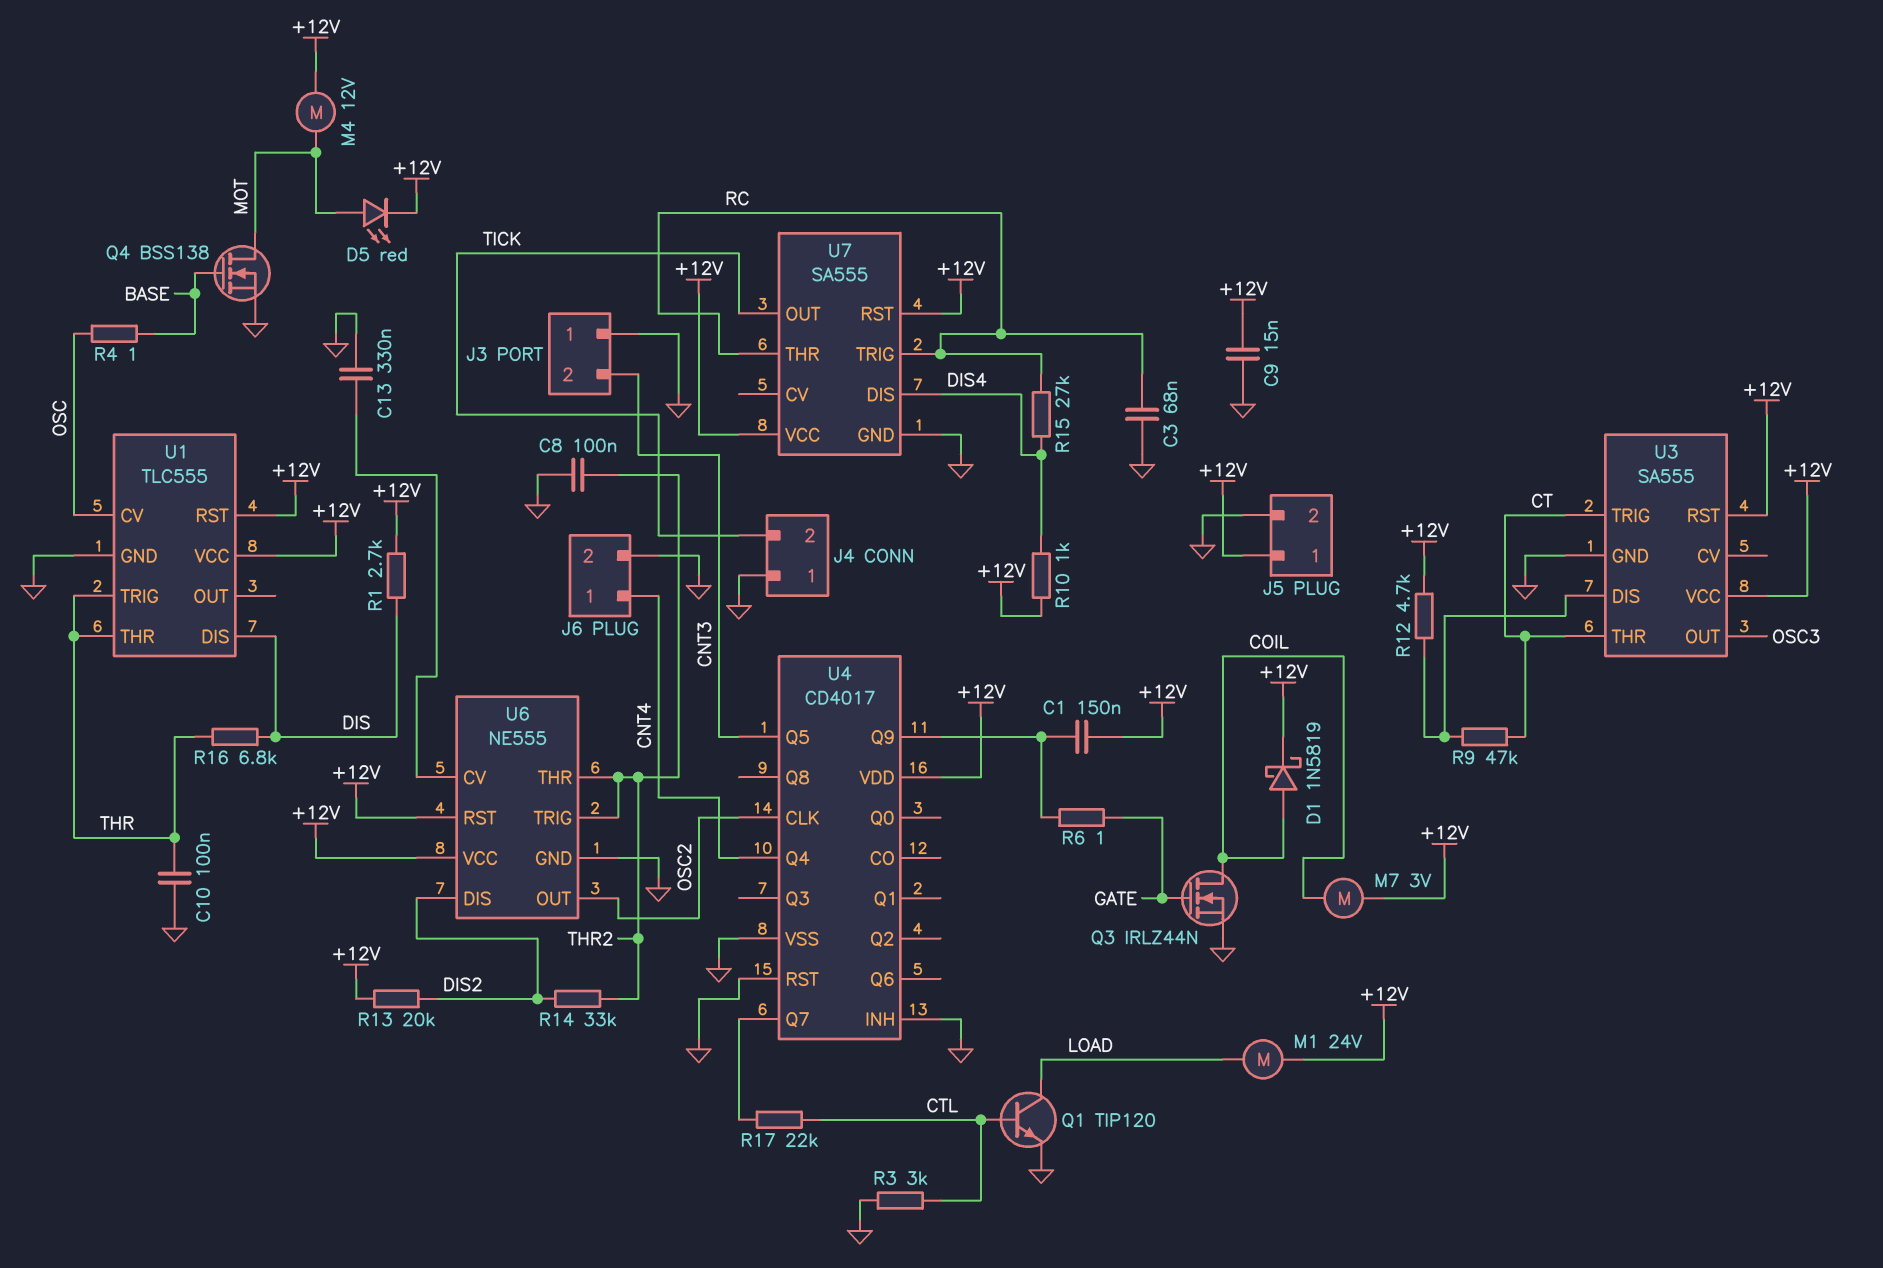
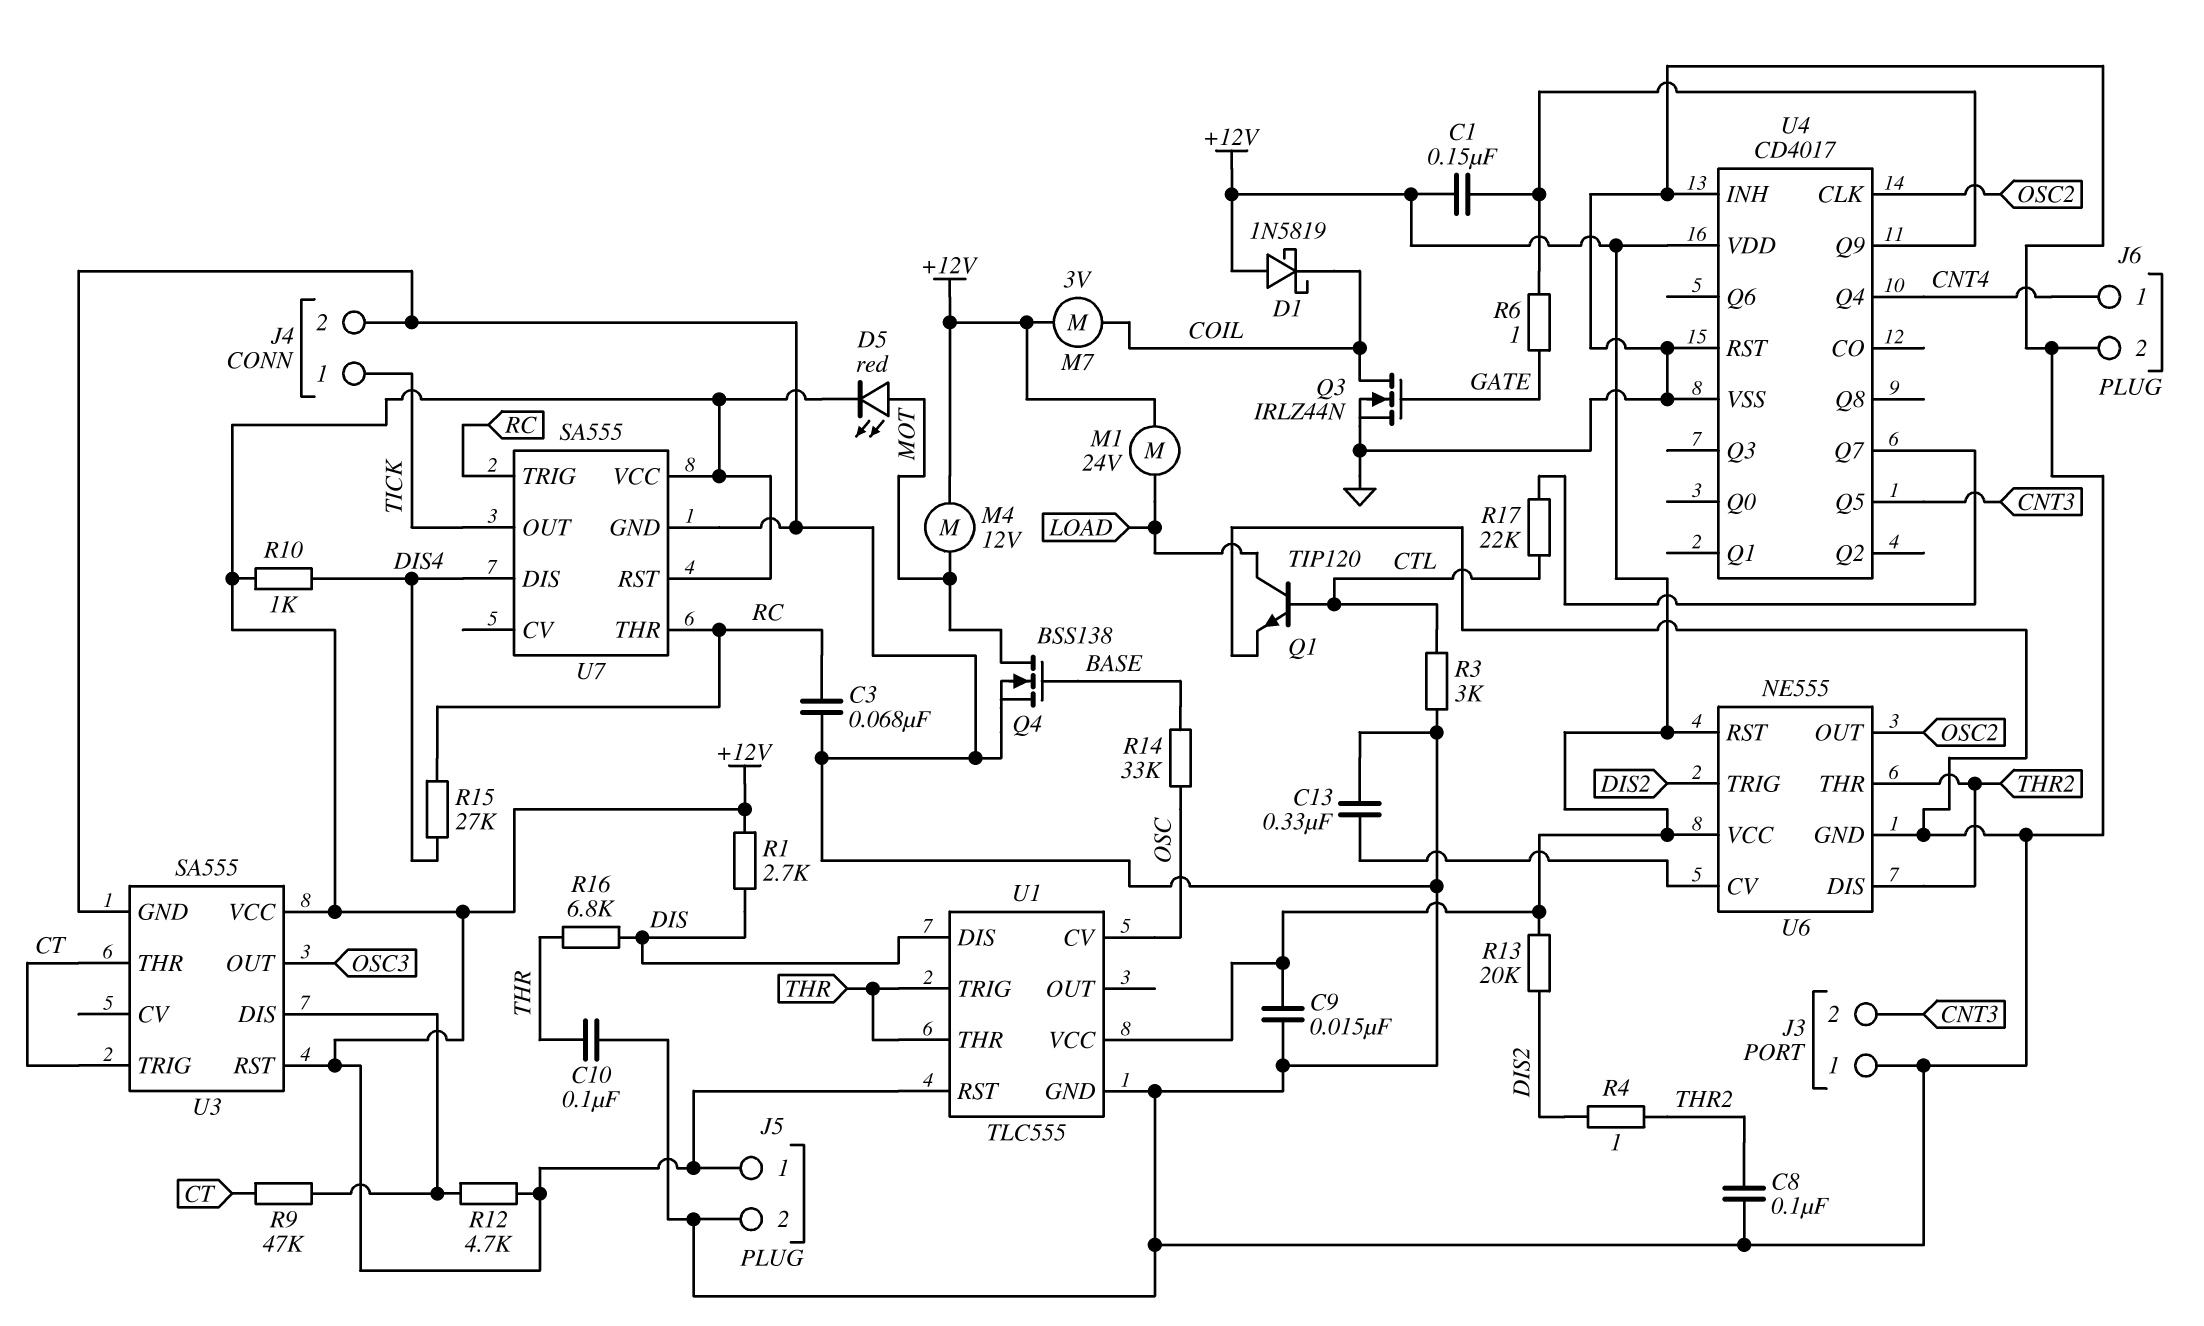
D1: schottky 1N5819 (A COIL, K +12V) -> schottky 1N5819 (A +12V, K COIL)
J4 pin 1: GND -> TICK
J4 pin 2: TICK -> GND
R4: 1 (BASE, OSC) -> 1 (DIS2, THR2)
R14: 33k (DIS2, THR2) -> 33k (BASE, OSC)
U6 pin DIS: DIS2 -> THR2
U6 pin TRIG: THR2 -> DIS2

